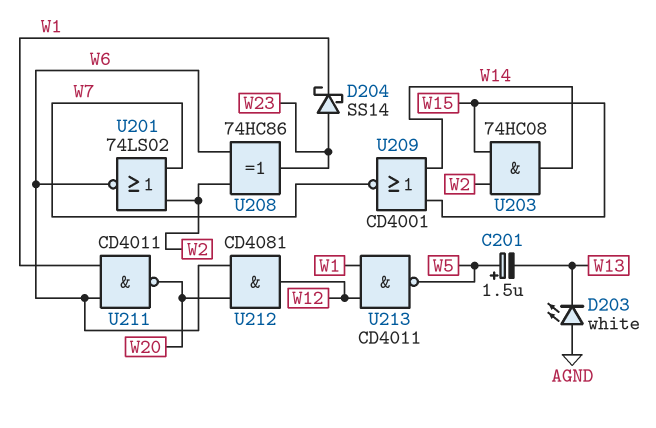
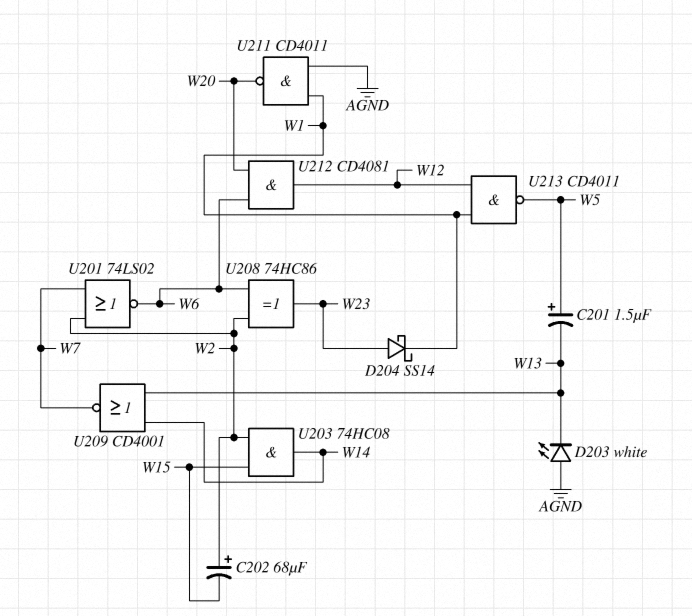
C202: none -> 68uF (plus W2, minus W15)
U209: NOR CD4001 (in W14, in W15, out W7) -> NOR CD4001 (in W13, in W14, out W7)
U211: NAND CD4011 (in W1, in W6, out W20) -> NAND CD4011 (in AGND, in W1, out W20)

